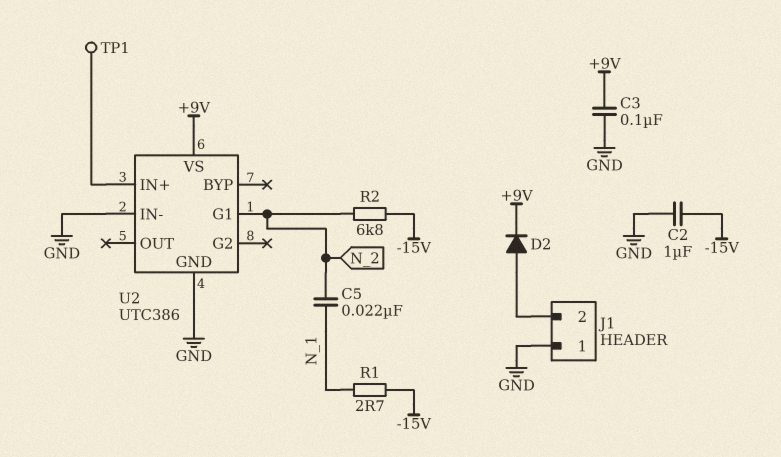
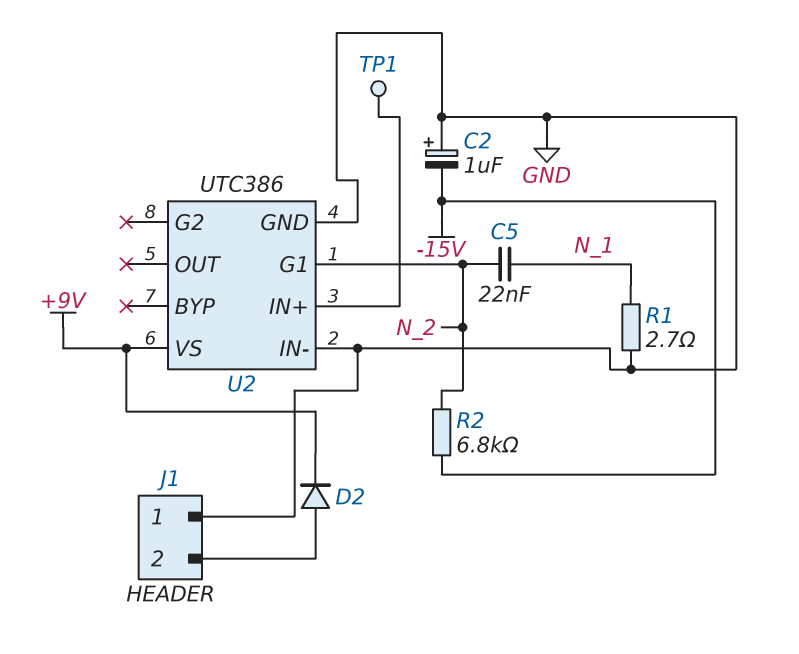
C2: 1uF (-15V, GND) -> 1uF (plus GND, minus -15V)
C3: 100nF (+9V, GND) -> none
R1: 2.7 (-15V, N_1) -> 2.7 (GND, N_1)

